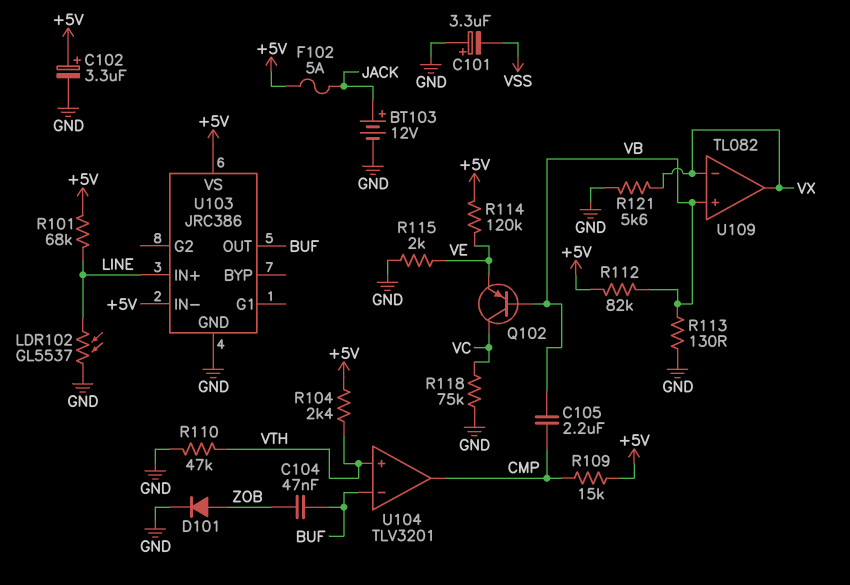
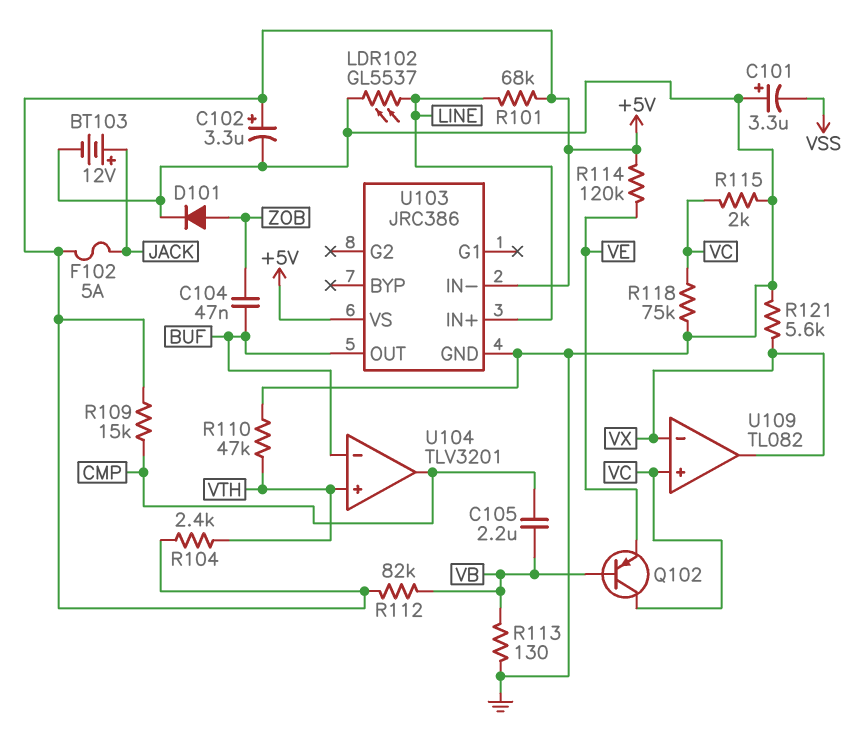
R115: 2k (GND, VE) -> 2k (GND, VC)
U109 pin in+: VB -> VC

